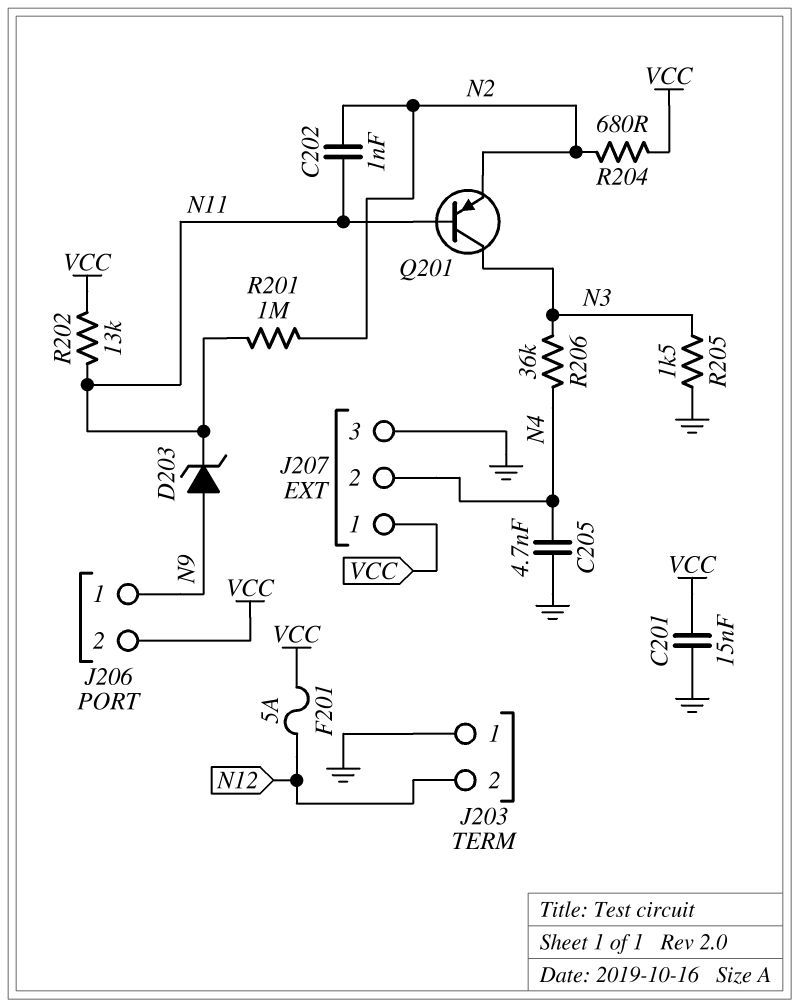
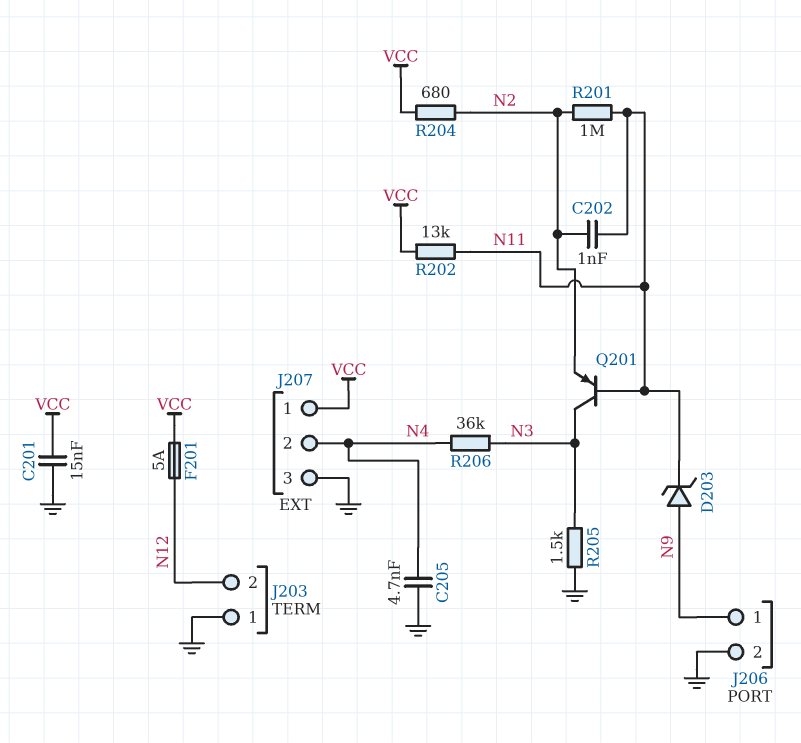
J206 pin 2: VCC -> GND

